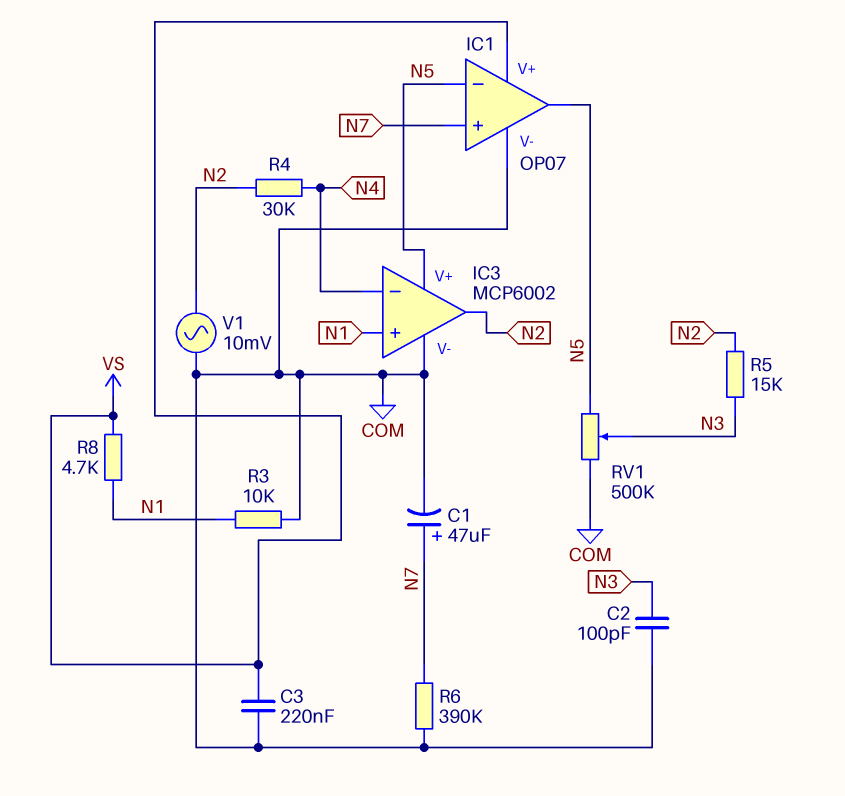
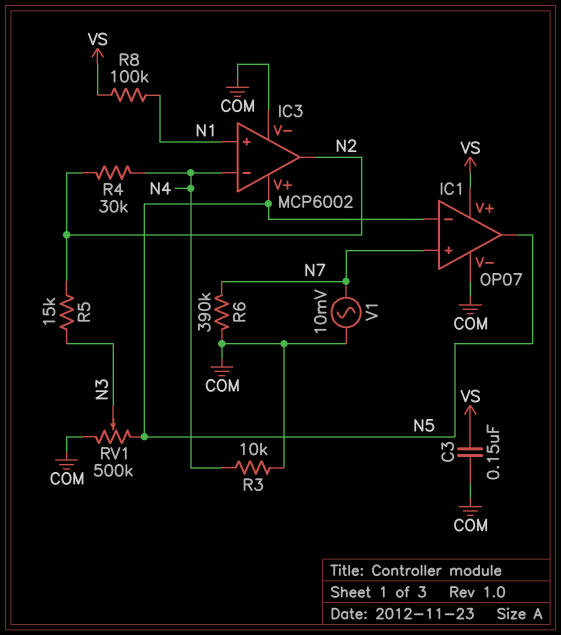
C1: 47uF (plus N7, minus COM) -> none
C2: 100pF (COM, N3) -> none
C3: 220nF (COM, VS) -> 150nF (COM, VS)
R3: 10k (COM, N1) -> 10k (COM, N4)
R8: 4.7k (N1, VS) -> 100k (N1, VS)
V1: AC 10mV (COM, N2) -> AC 10mV (COM, N7)

